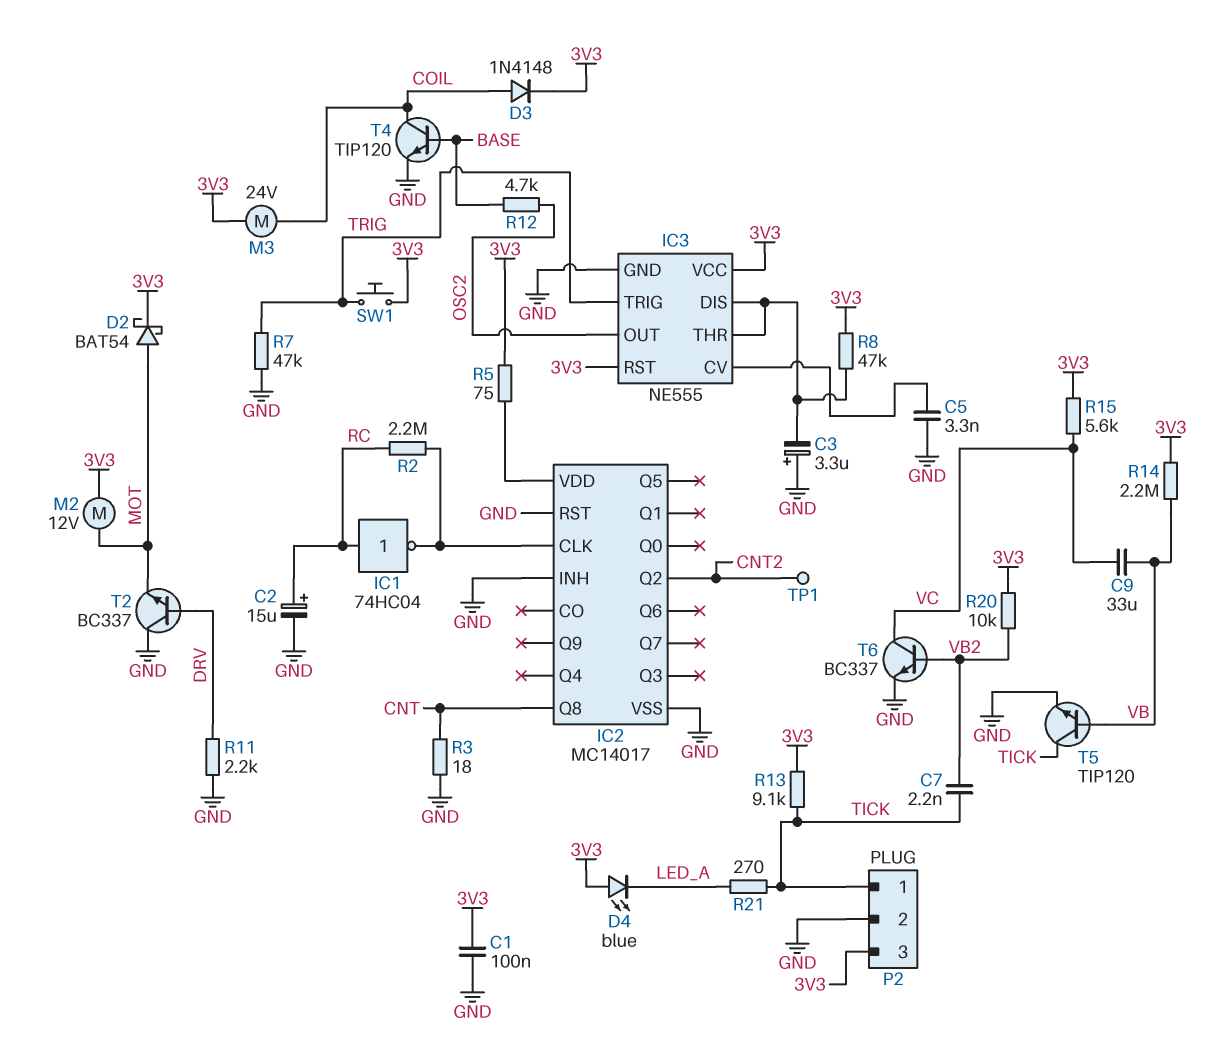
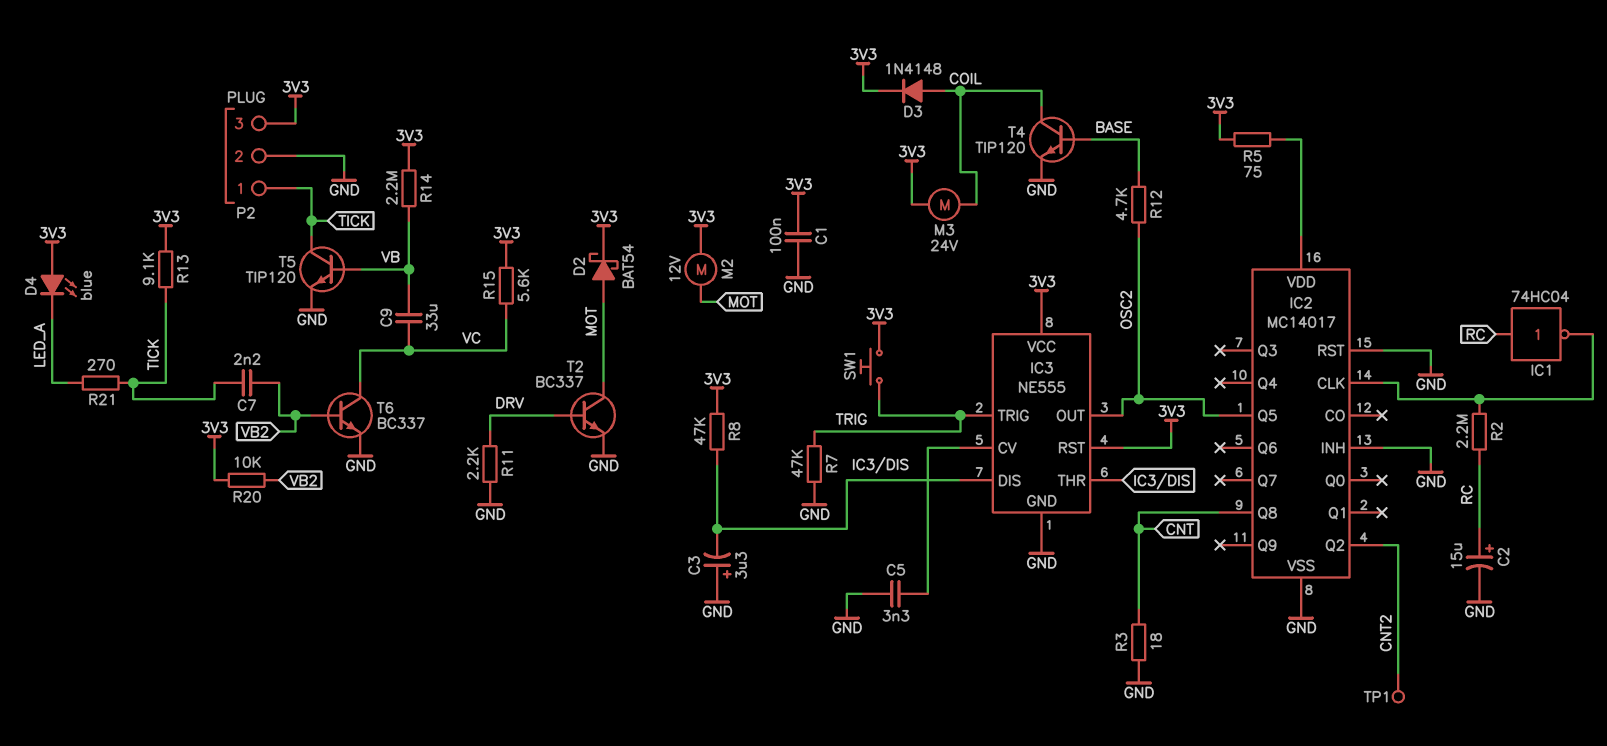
IC2 pin Q5: none -> OSC2
T2: NPN BC337 (B DRV, C GND, E MOT) -> NPN BC337 (B DRV, C MOT, E GND)

